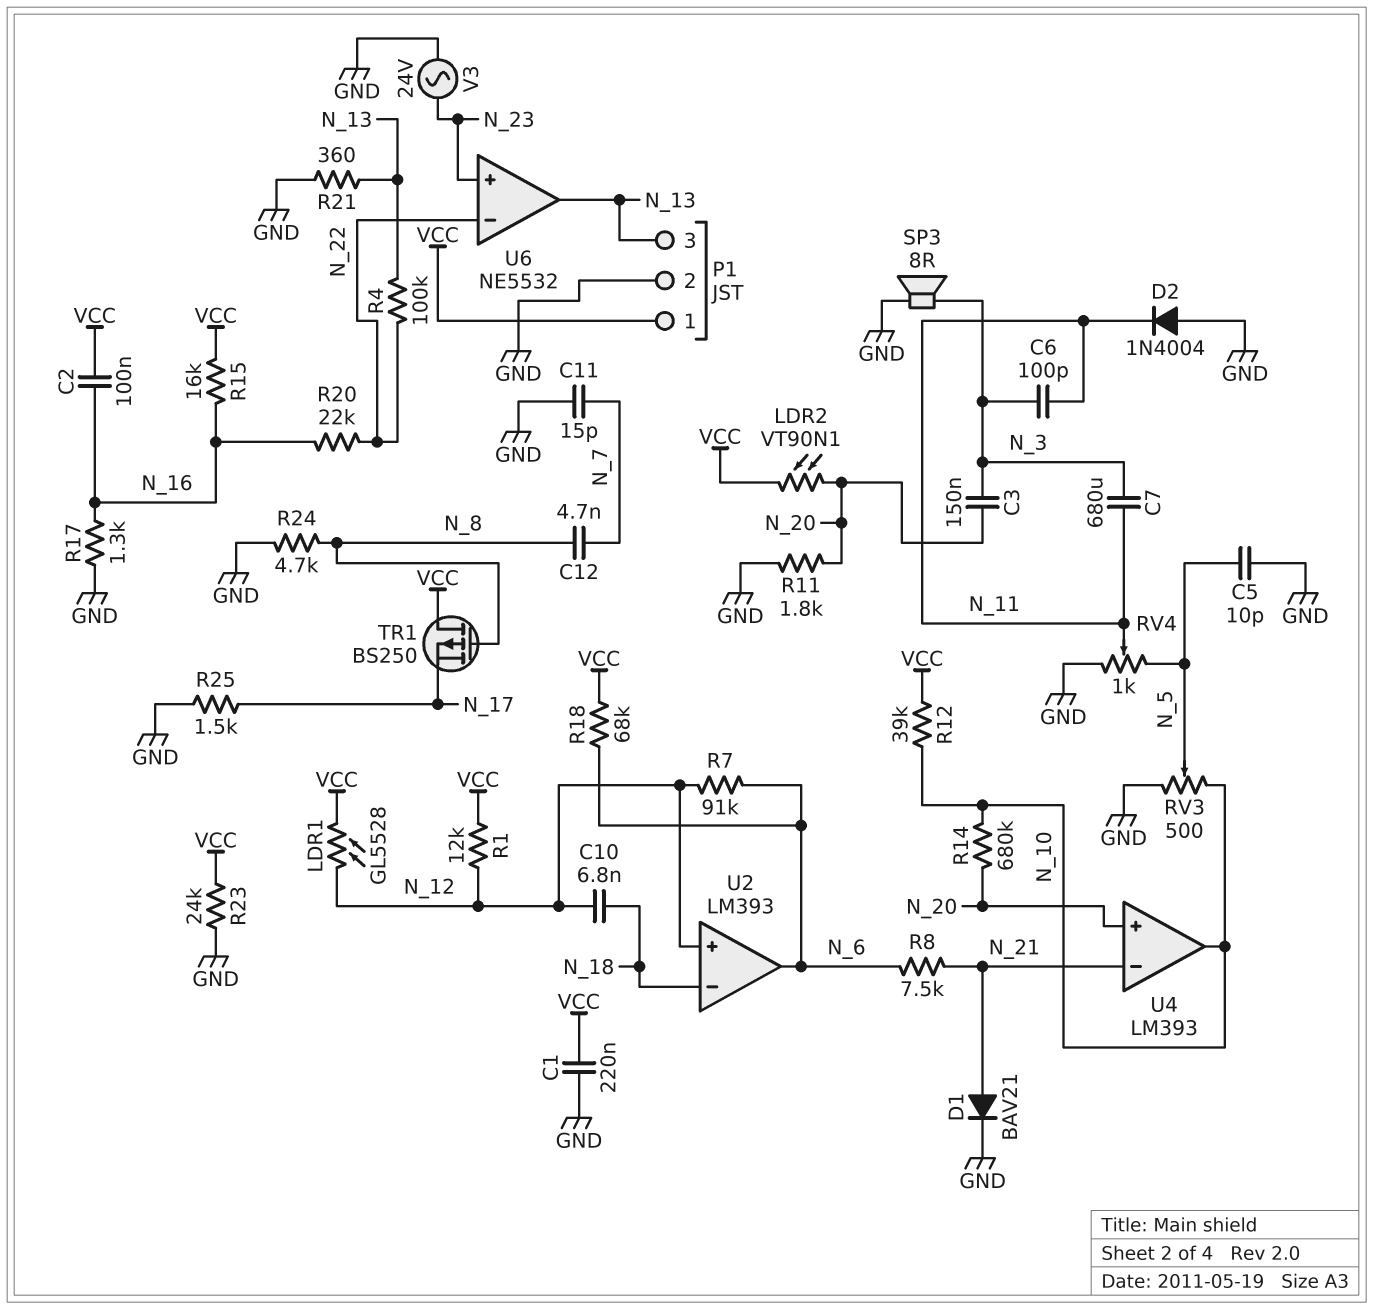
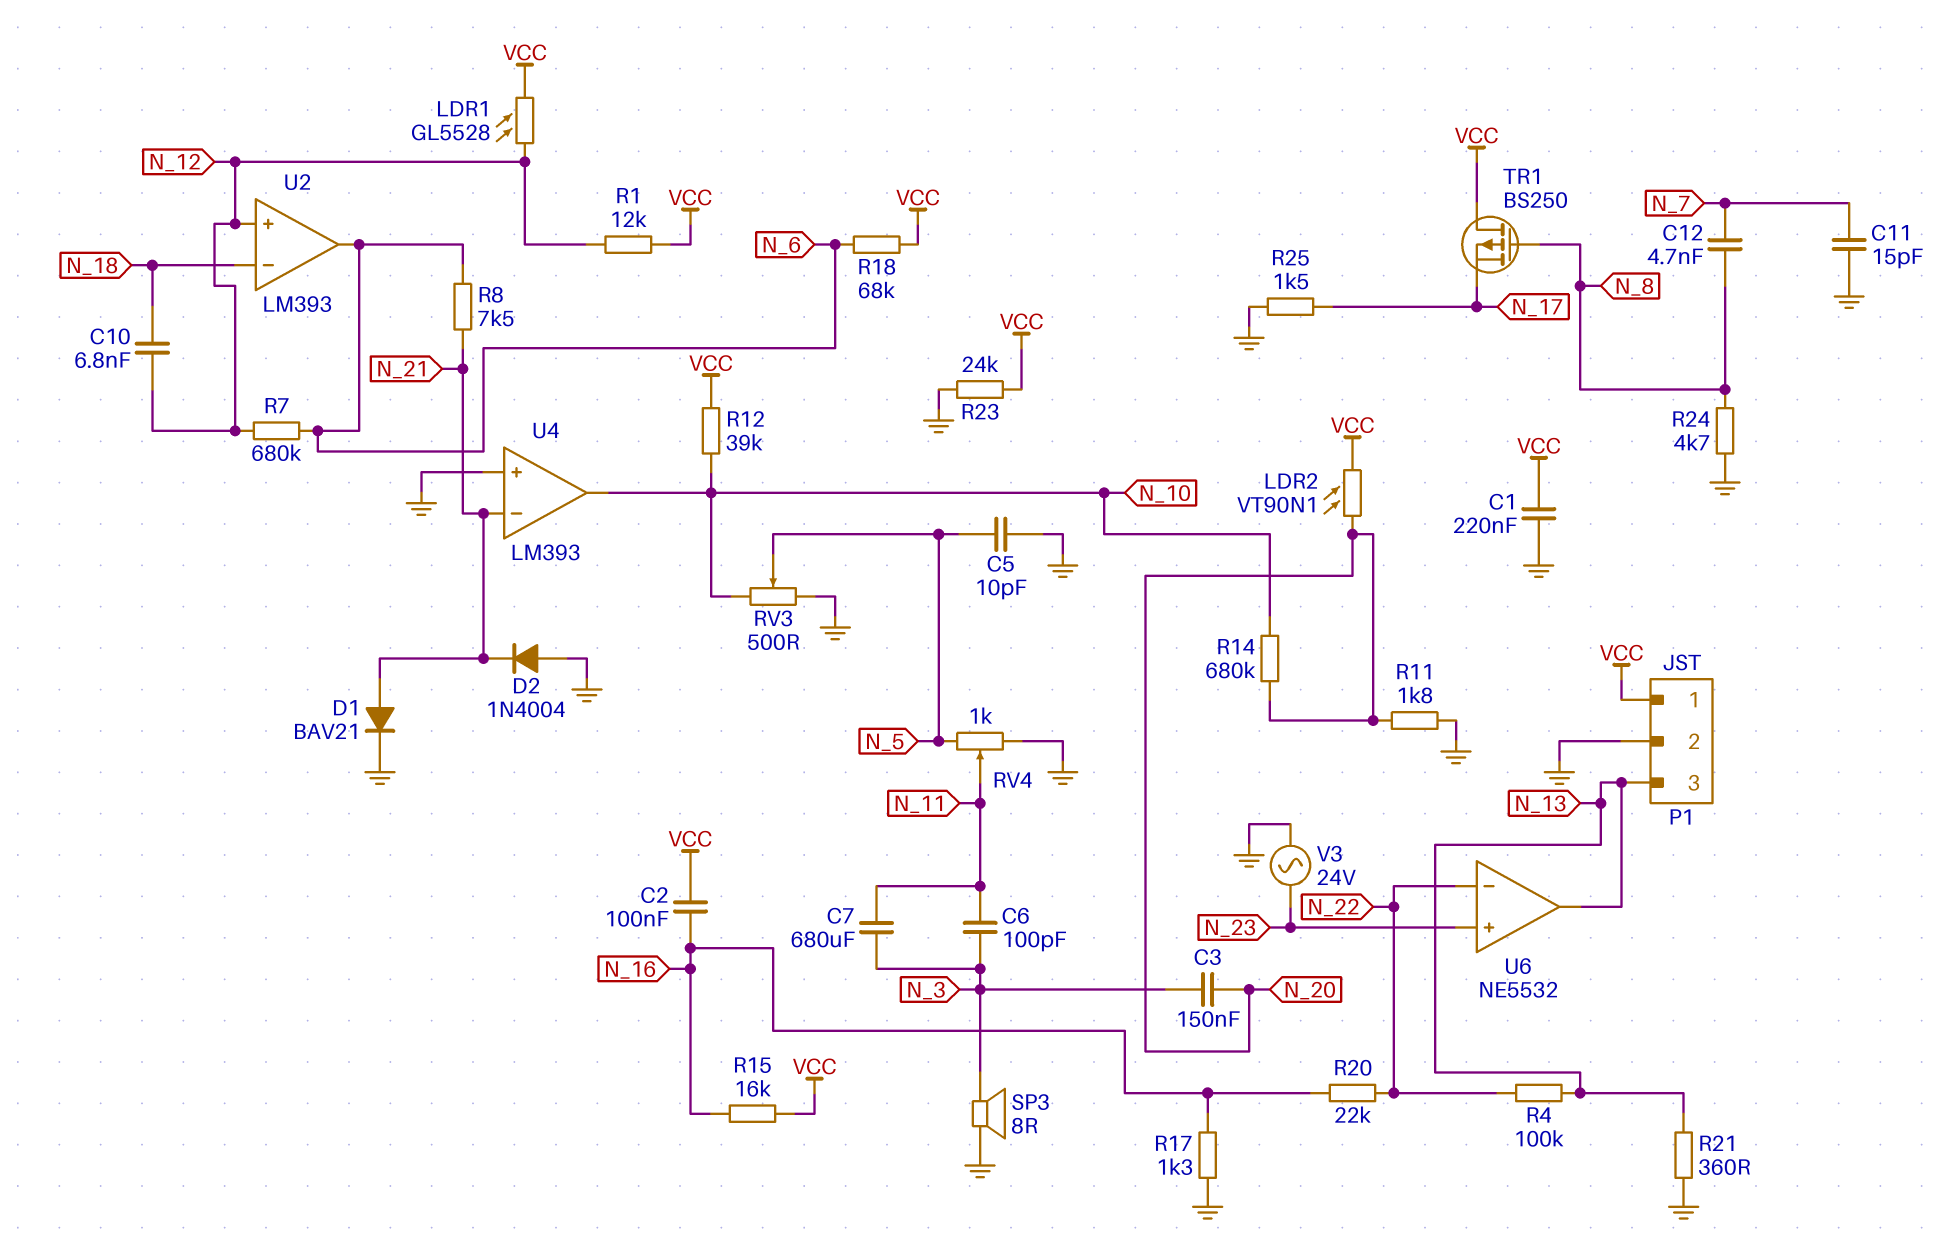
D2: diode 1N4004 (A GND, K N_11) -> diode 1N4004 (A GND, K N_21)
R7: 91k (N_6, N_12) -> 680k (N_6, N_12)
U4 pin in+: N_20 -> GND

